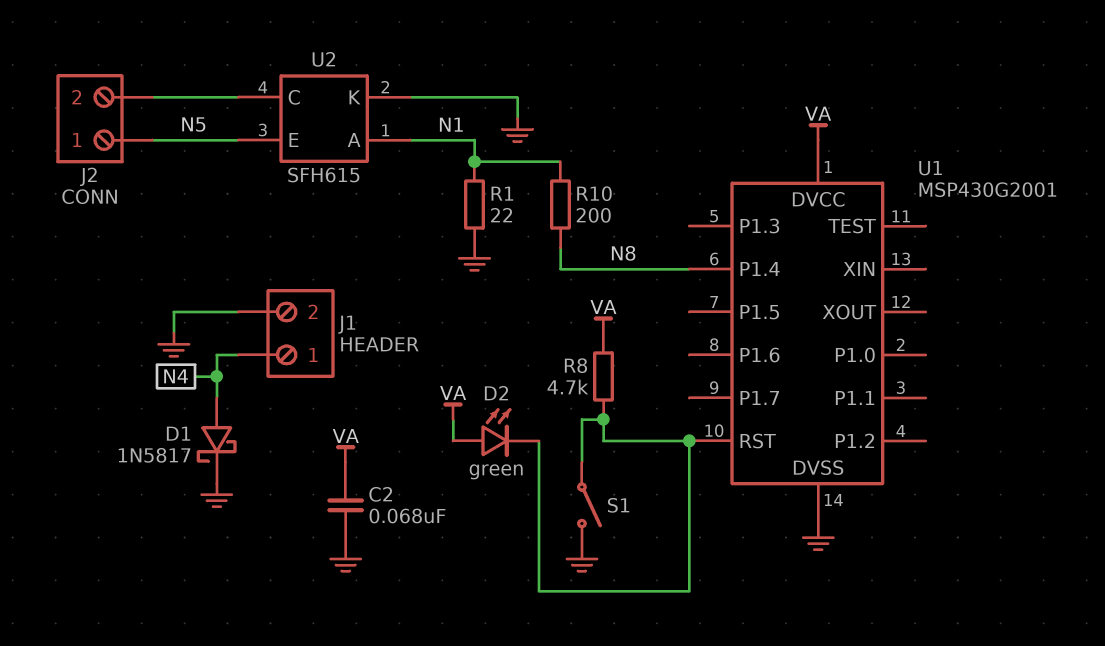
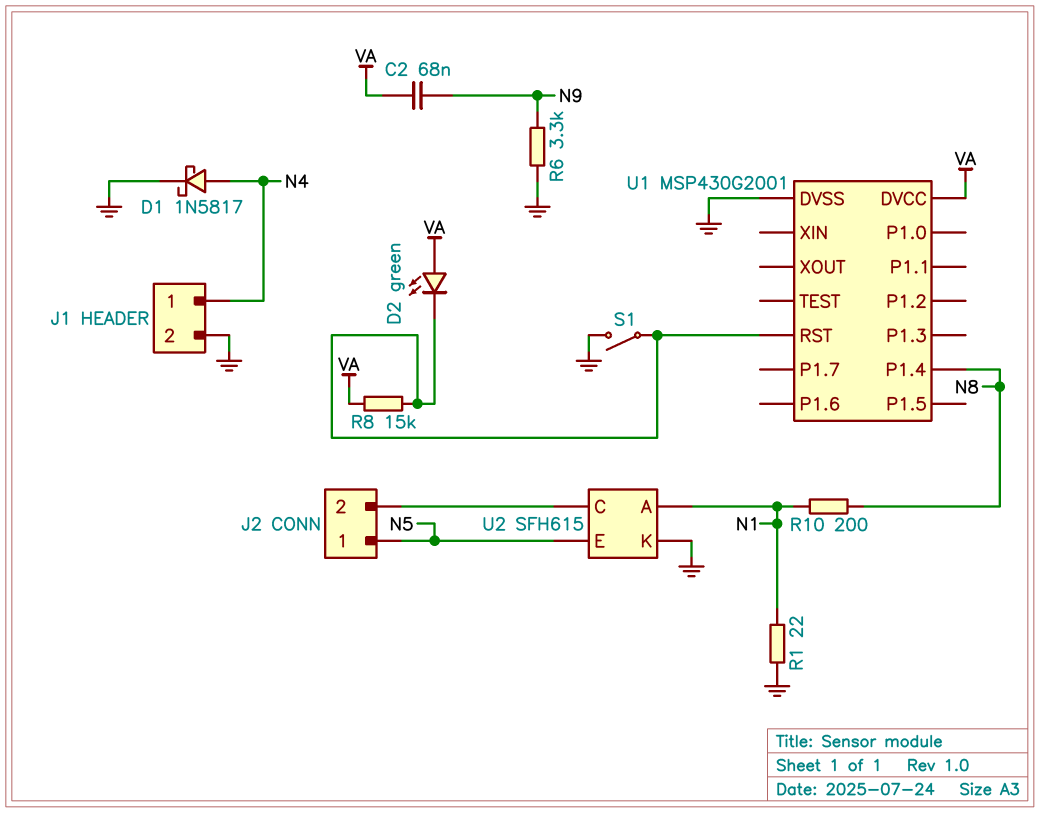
C2: 68nF (GND, VA) -> 68nF (N9, VA)
R6: none -> 3.3k (GND, N9)
R8: 4.7k (U1/RST, VA) -> 15k (U1/RST, VA)

